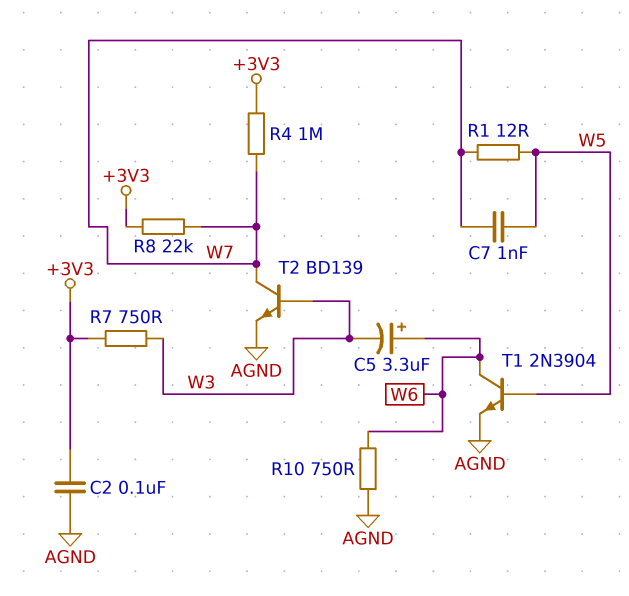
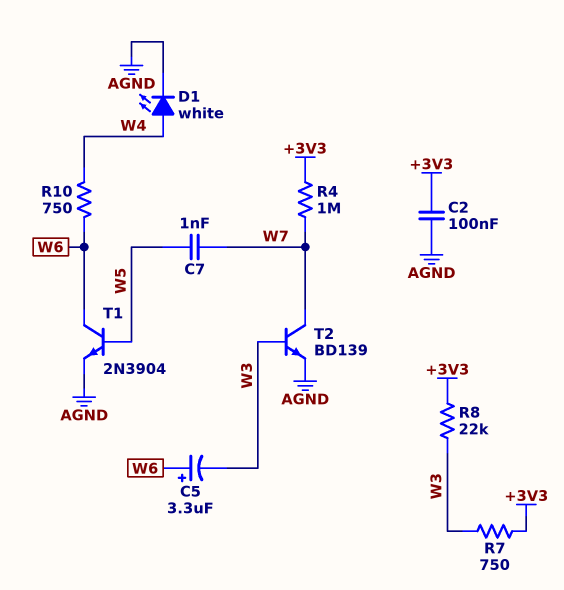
D1: none -> LED white (A W4, K AGND)
R1: 12 (W5, W7) -> none
R8: 22k (+3V3, W7) -> 22k (+3V3, W3)
R10: 750 (AGND, W6) -> 750 (W4, W6)

